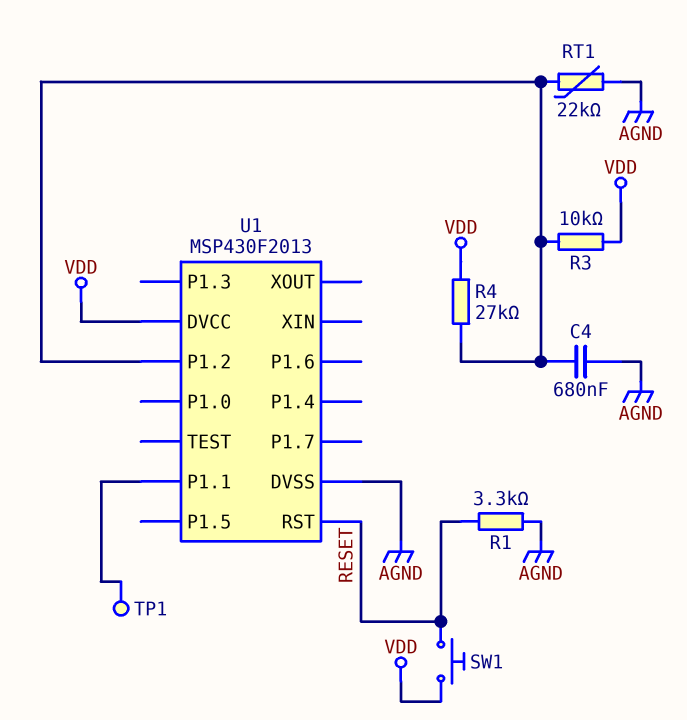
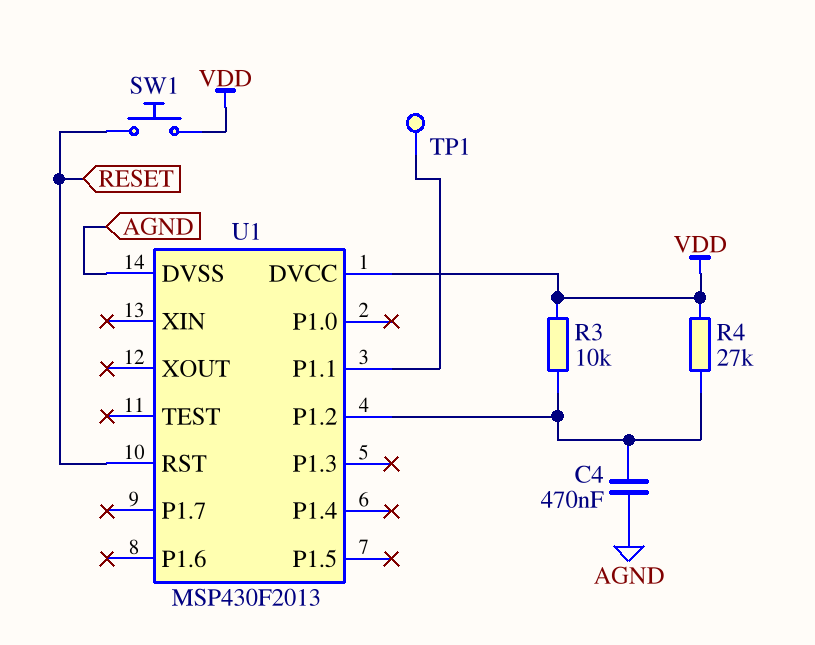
C4: 680nF (AGND, U1/P1.2) -> 470nF (AGND, U1/P1.2)
R1: 3.3k (AGND, RESET) -> none
RT1: 22k (AGND, U1/P1.2) -> none

